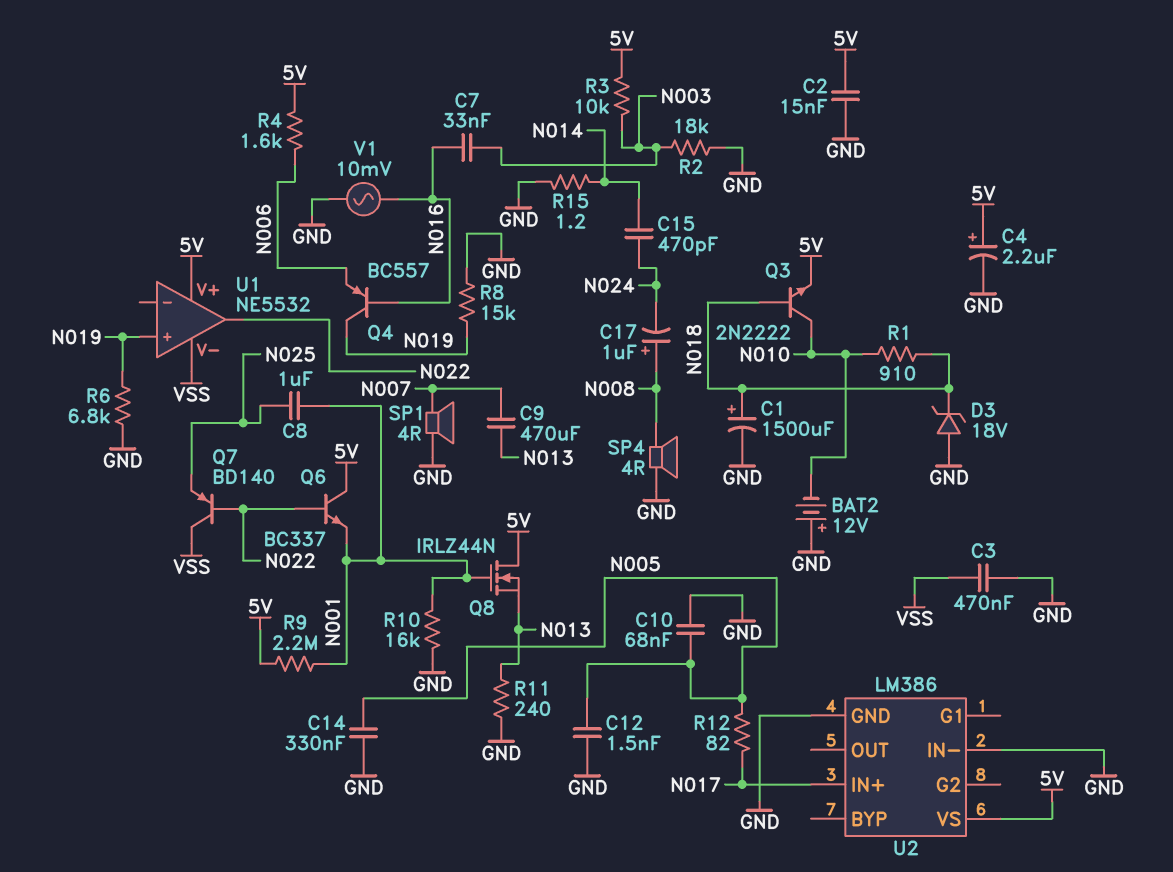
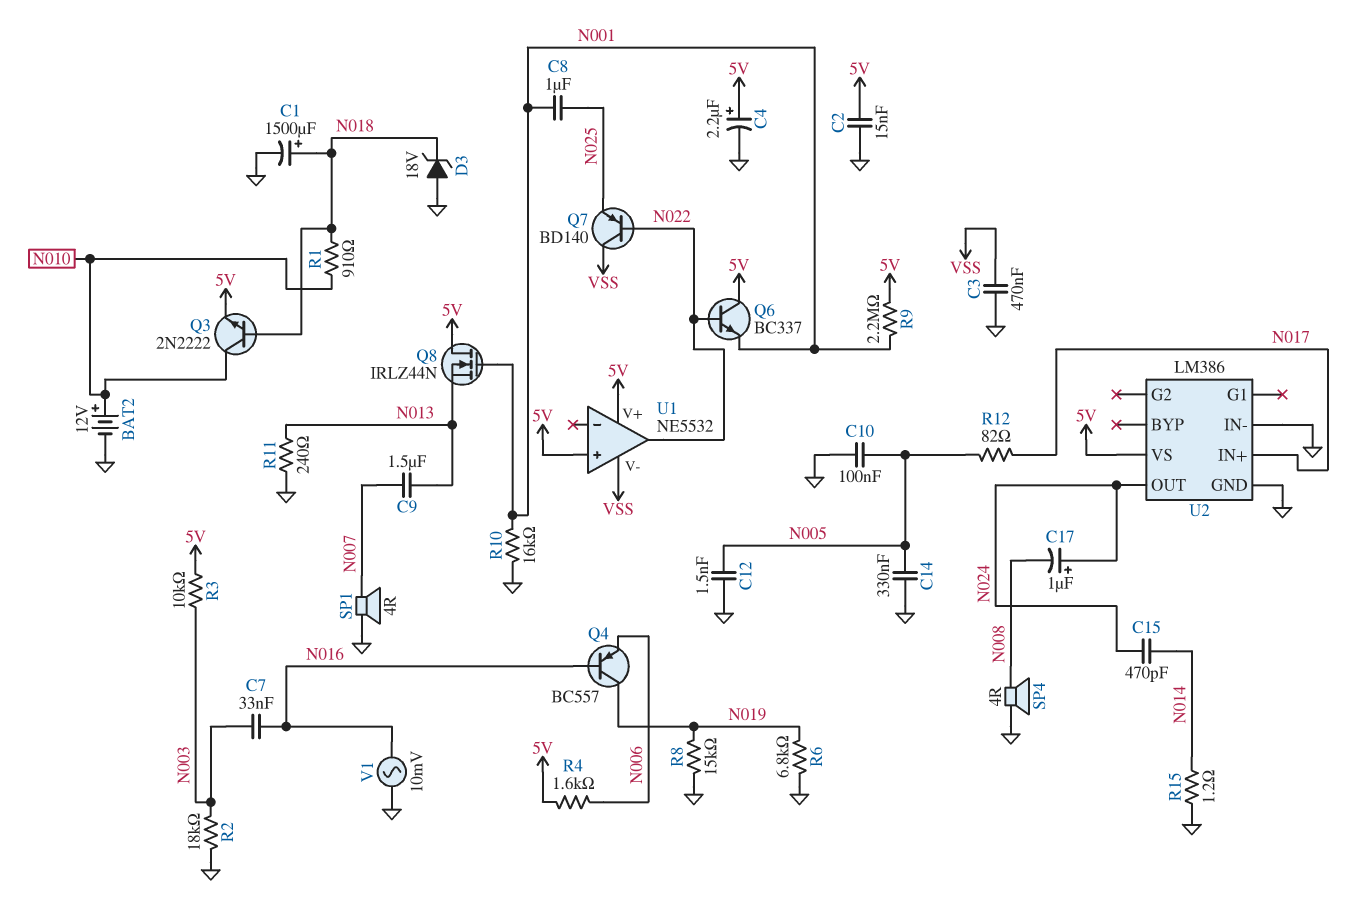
BAT2: 12V (plus GND, minus N010) -> 12V (plus N010, minus GND)
C9: 470uF (N007, N013) -> 1.5uF (N007, N013)
C10: 68nF (GND, N005) -> 100nF (GND, N005)
C17: 1uF (plus N008, minus N024) -> 1uF (plus N024, minus N008)
U1 pin in+: N019 -> 5V
U2 pin OUT: none -> N024

